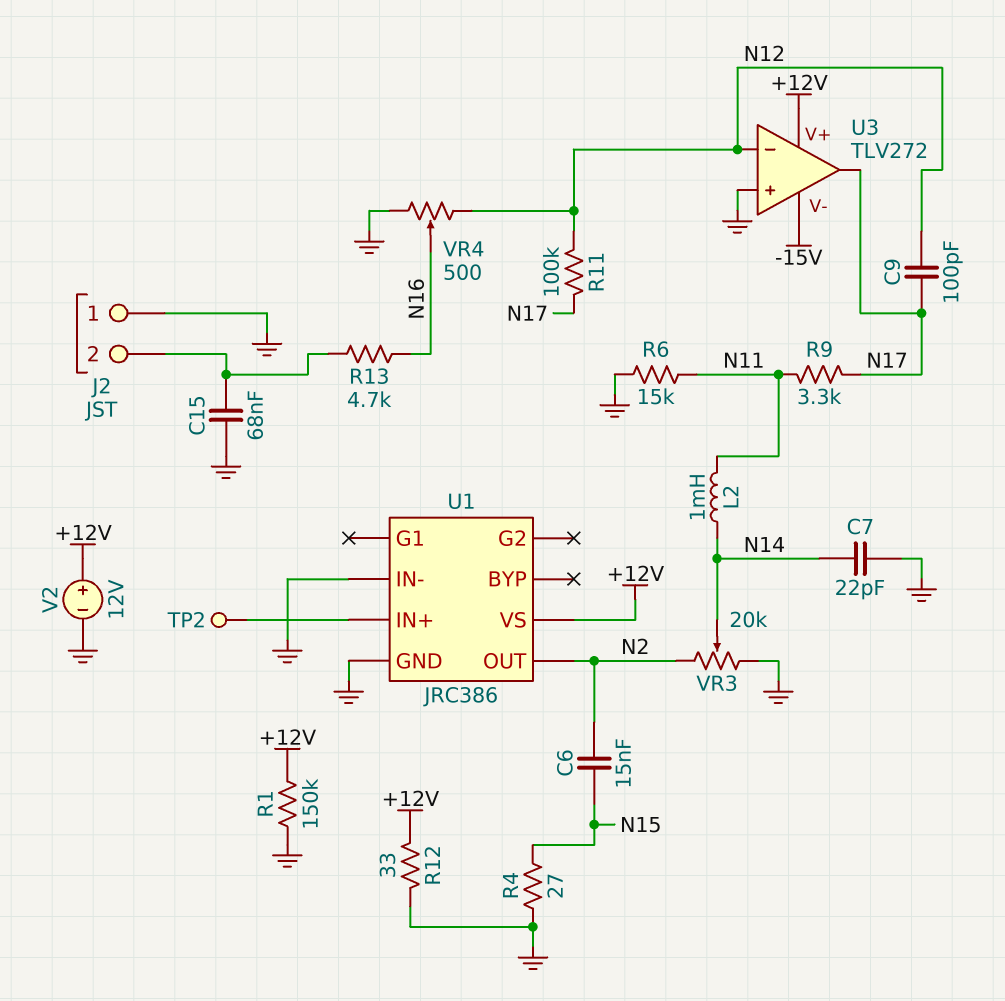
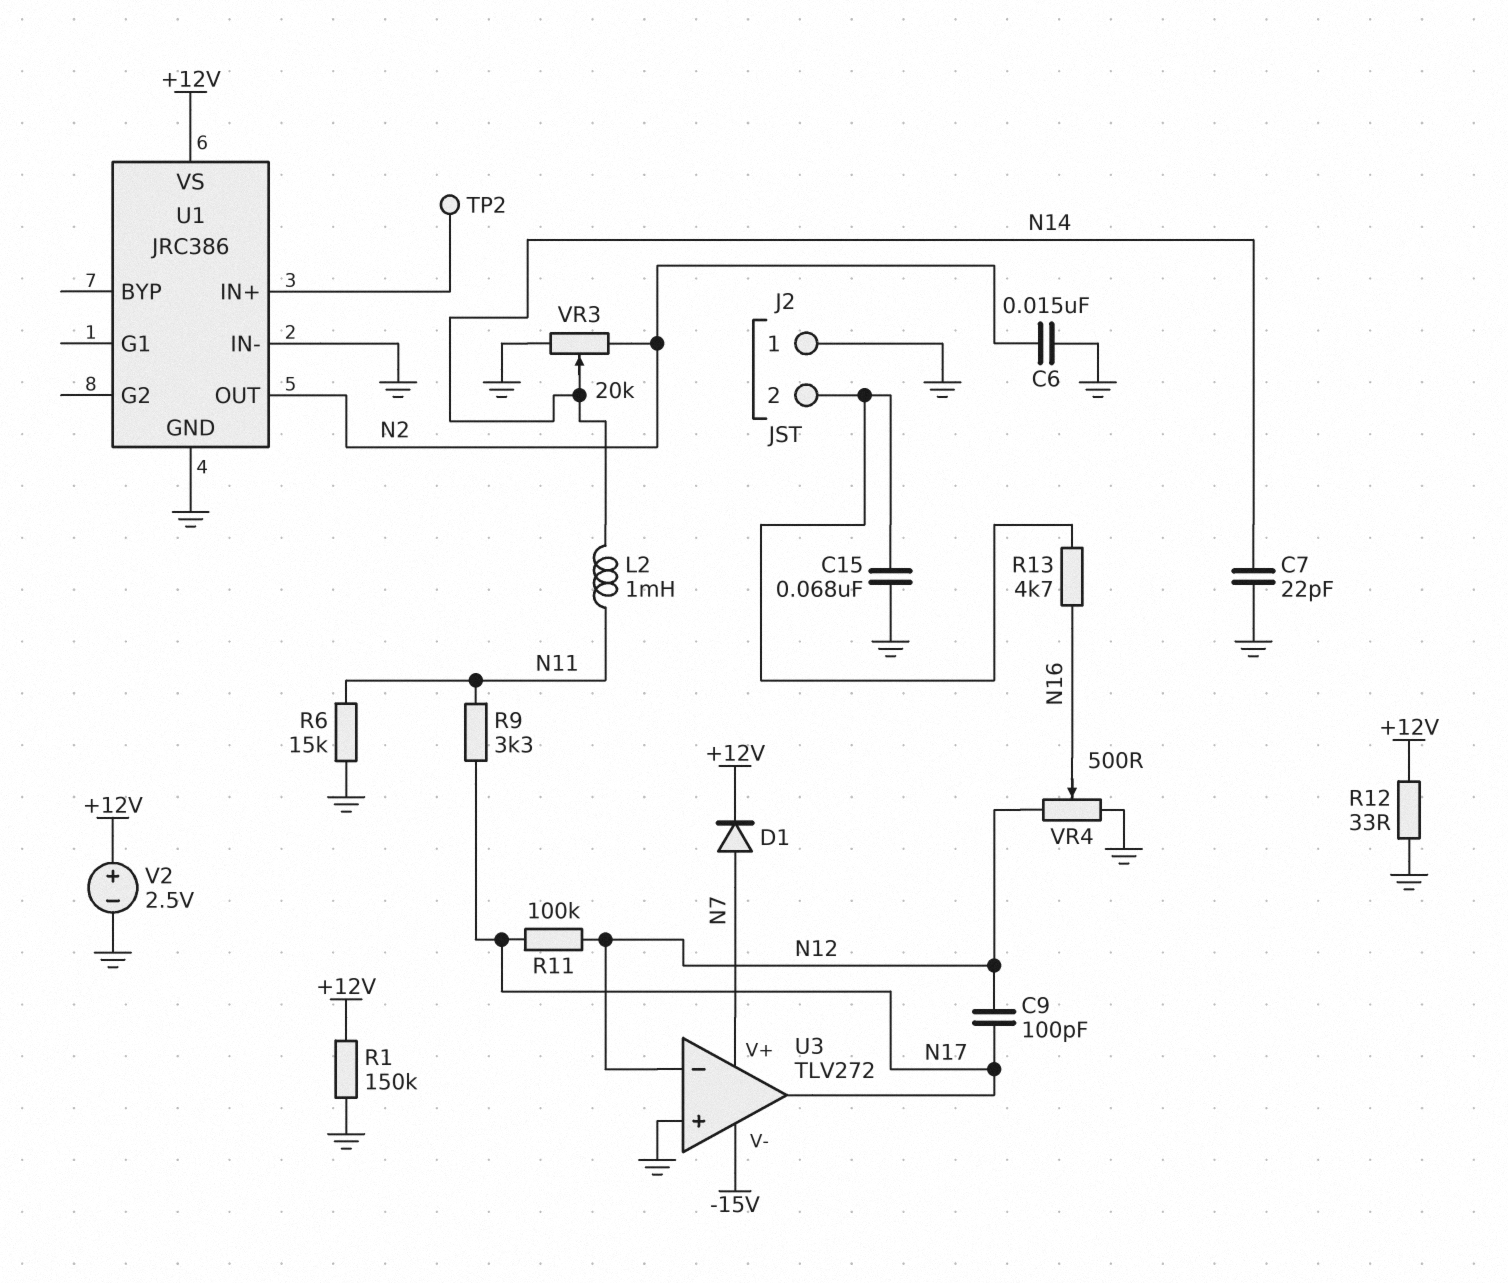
C6: 15nF (N2, N15) -> 15nF (GND, N2)
D1: none -> diode (A N7, K +12V)
R4: 27 (GND, N15) -> none
U3 pin V+: +12V -> N7
V2: 12V (plus +12V, minus GND) -> 2.5V (plus +12V, minus GND)

